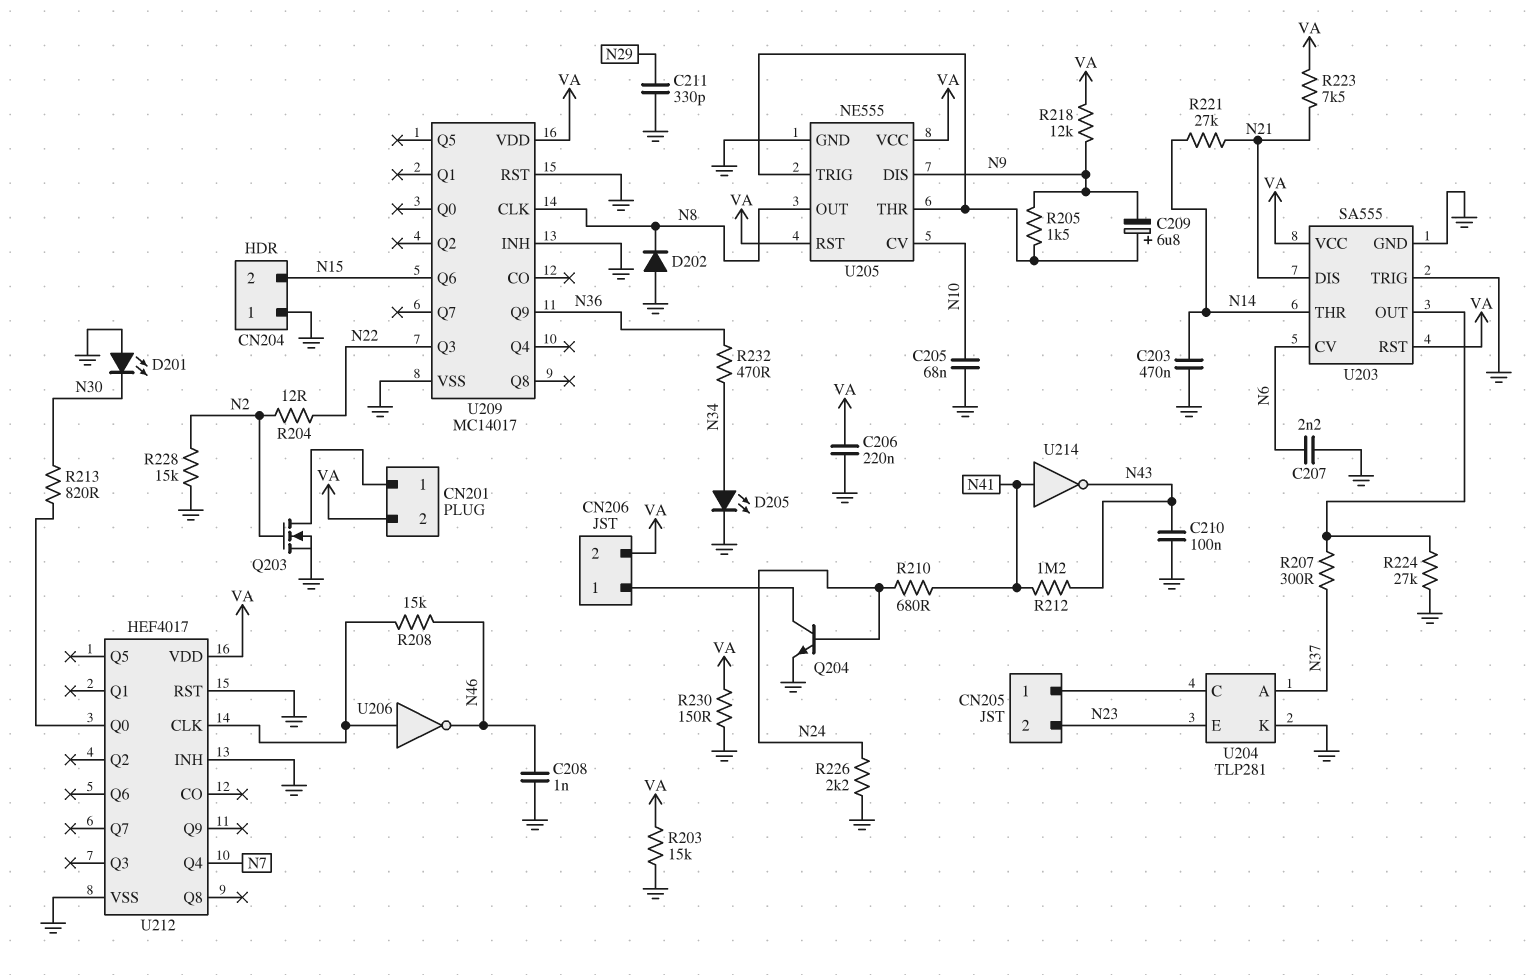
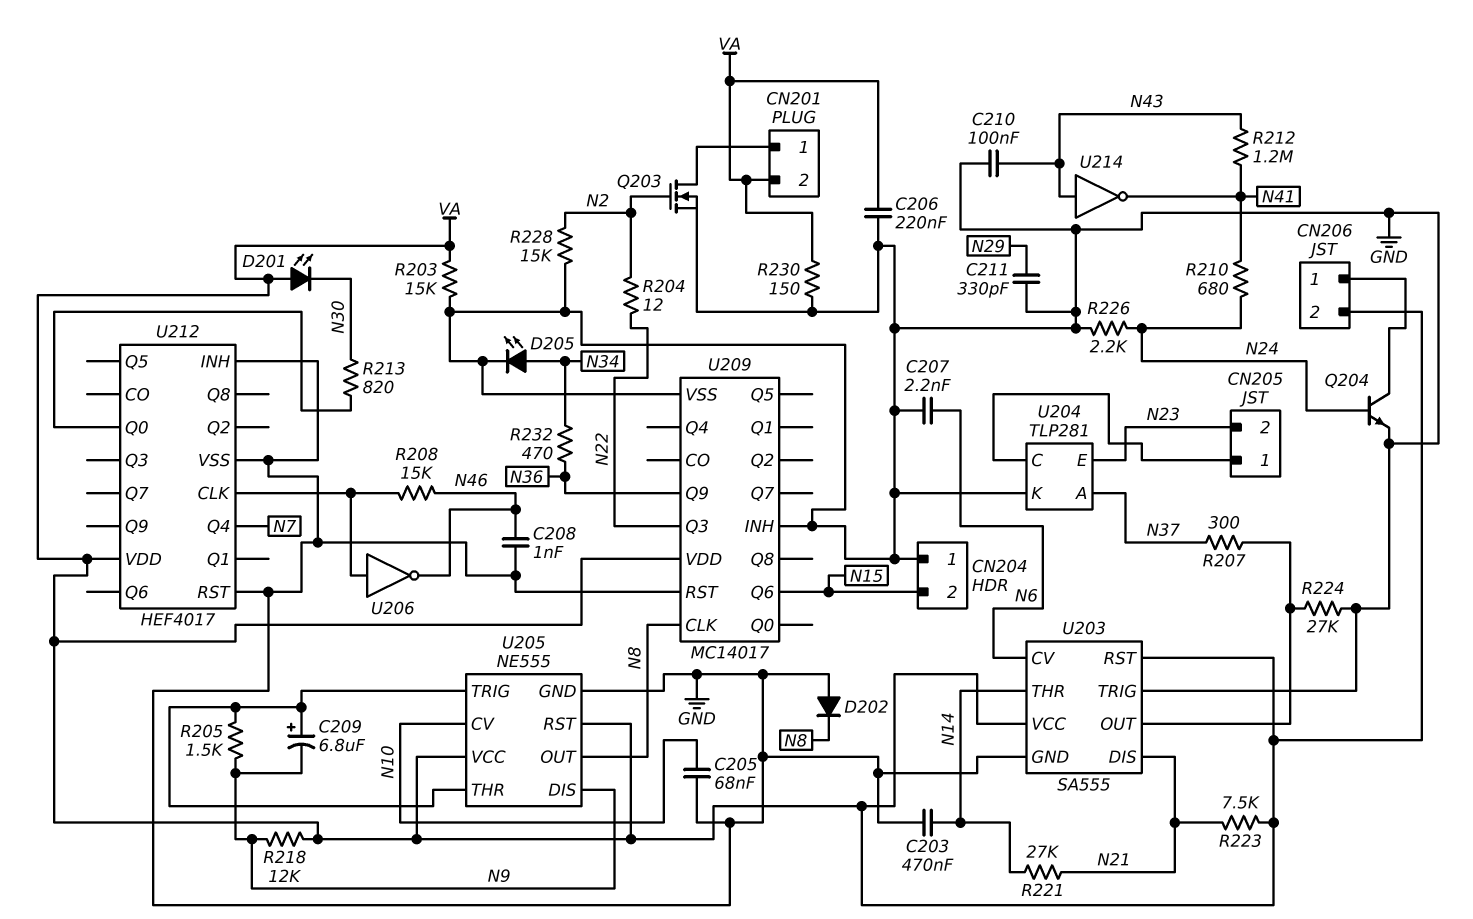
D201: LED (A GND, K N30) -> LED (A VA, K N30)
U214: NOT (in N41, out N43) -> NOT (in N43, out N41)

